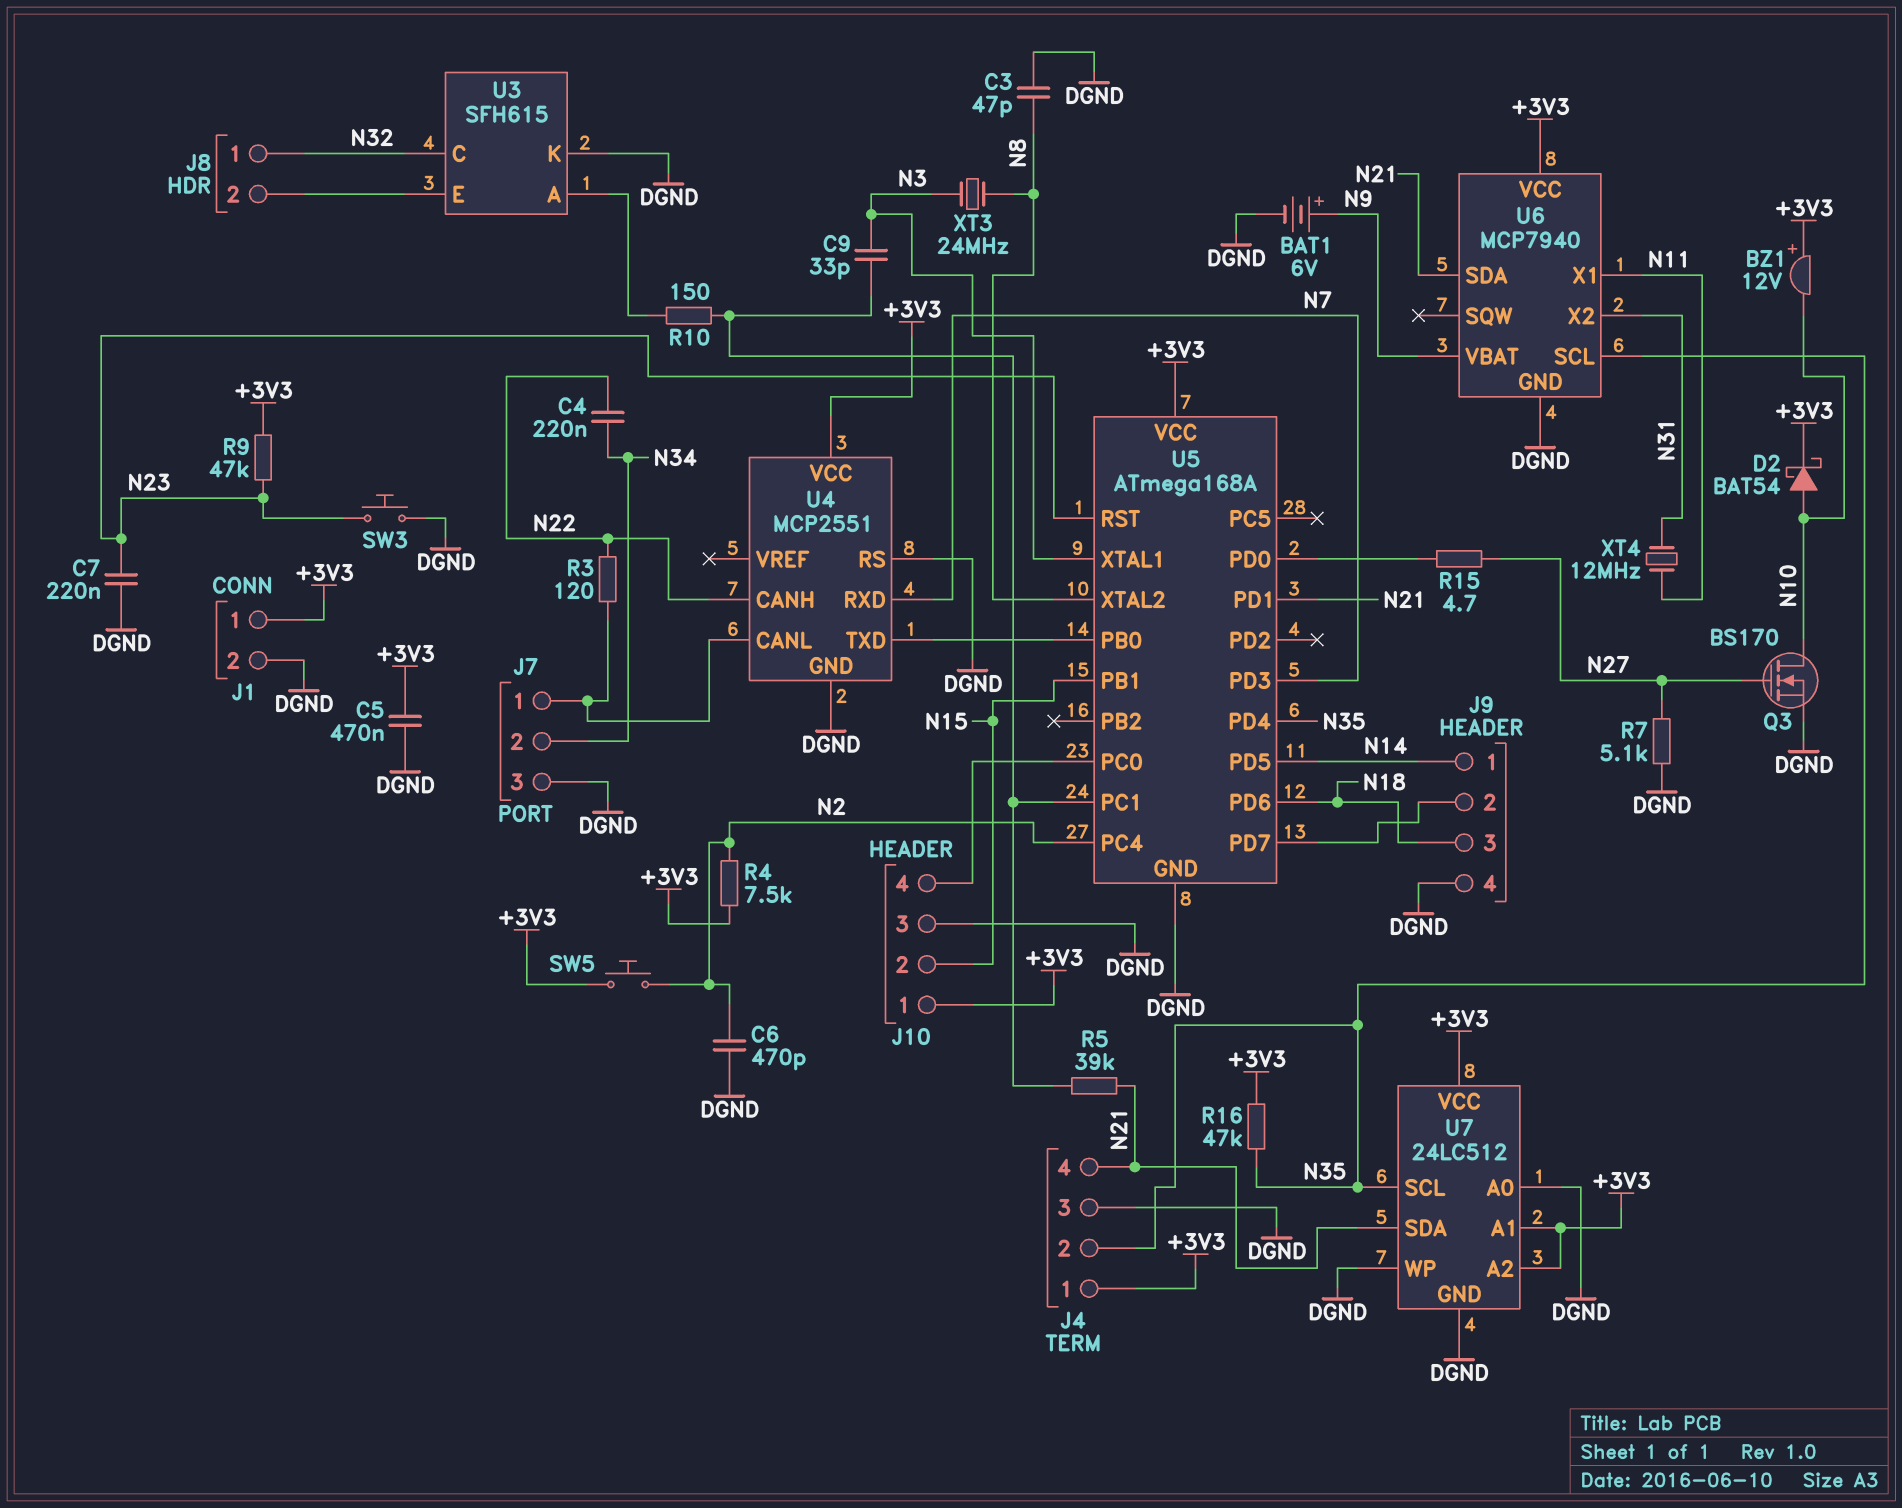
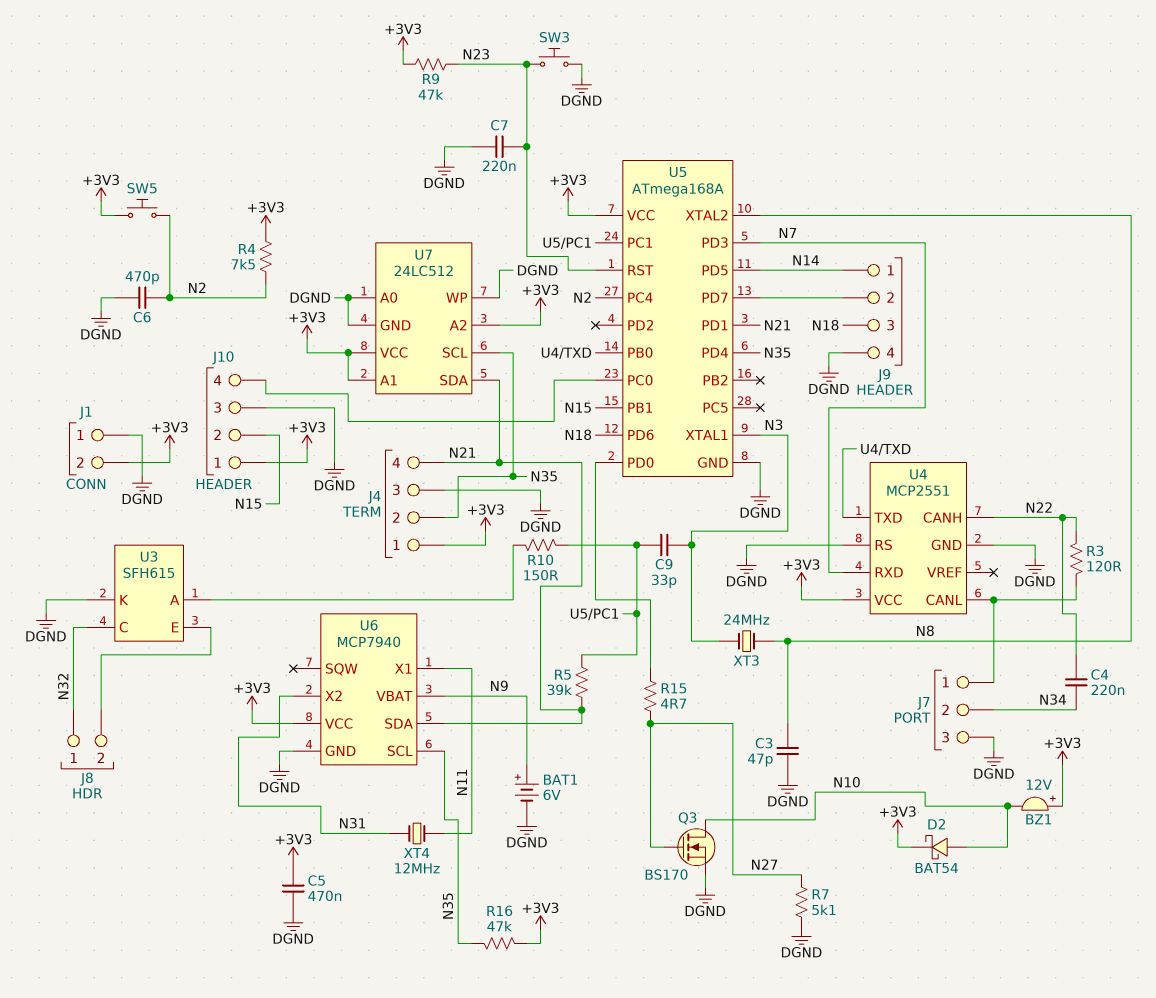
J1 pin 1: +3V3 -> DGND
J1 pin 2: DGND -> +3V3

